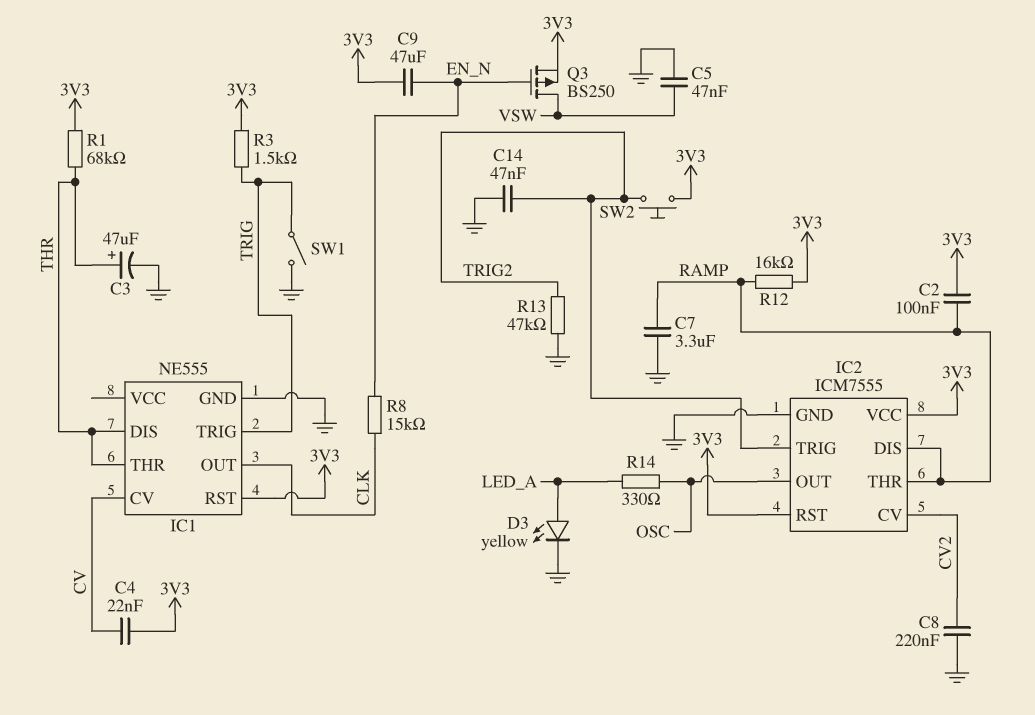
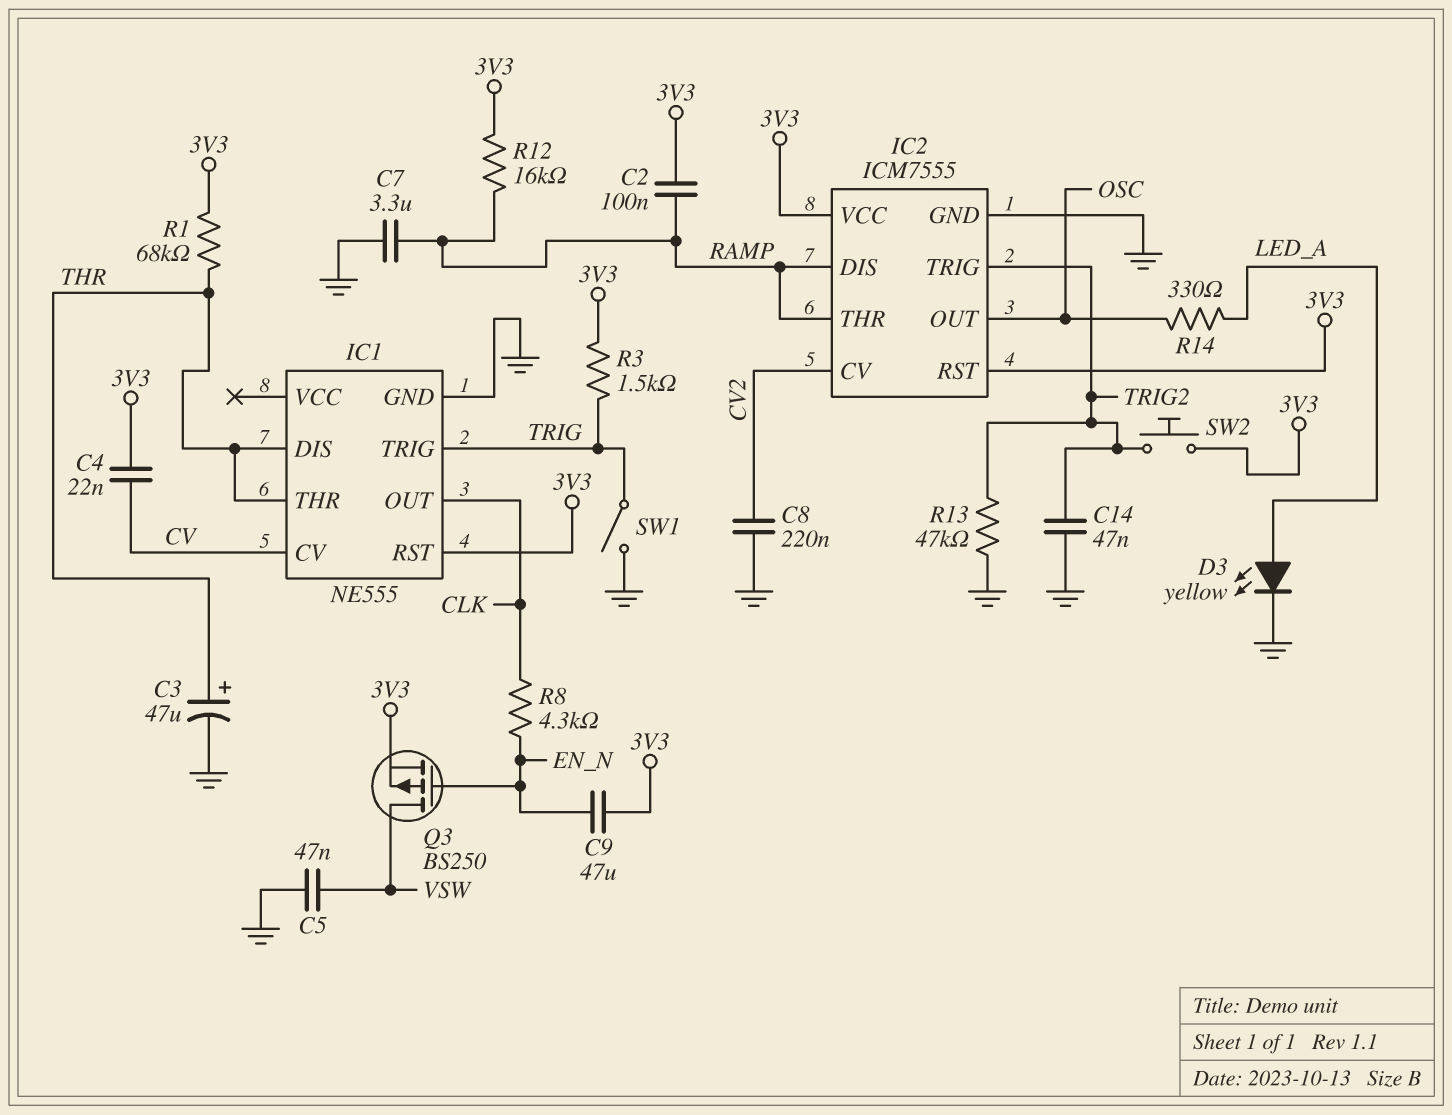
R8: 15k (CLK, EN_N) -> 4.3k (CLK, EN_N)

